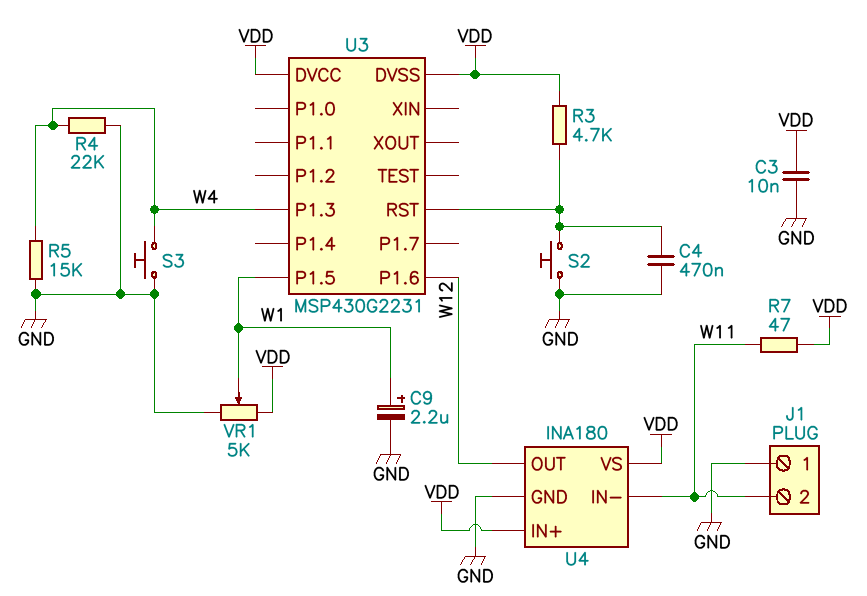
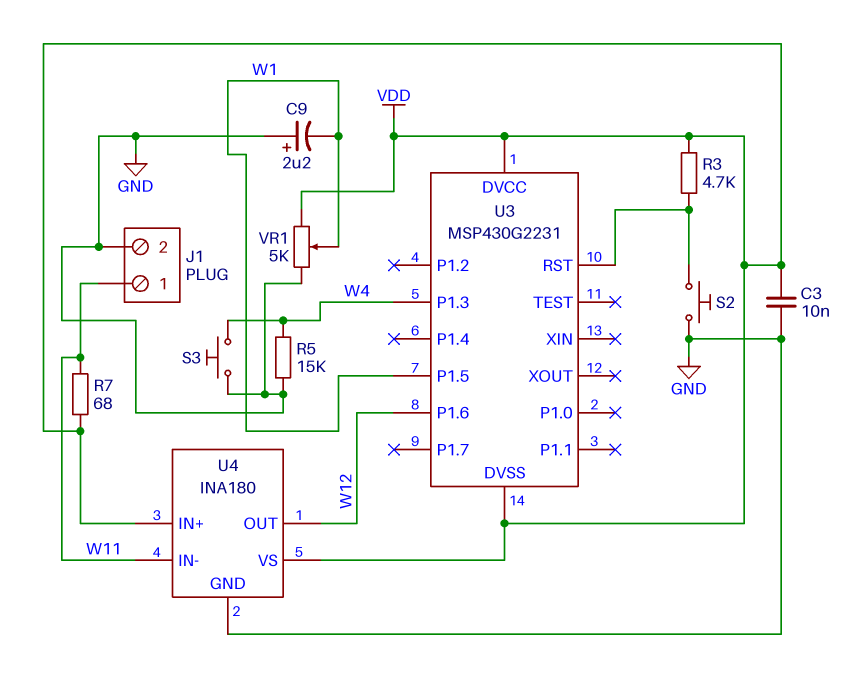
C4: 470nF (GND, U3/RST) -> none
C9: 2.2uF (plus W1, minus GND) -> 2.2uF (plus GND, minus W1)
J1 pin 1: GND -> W11
J1 pin 2: W11 -> GND
R4: 22k (GND, W4) -> none
R7: 47 (VDD, W11) -> 68 (VDD, W11)

